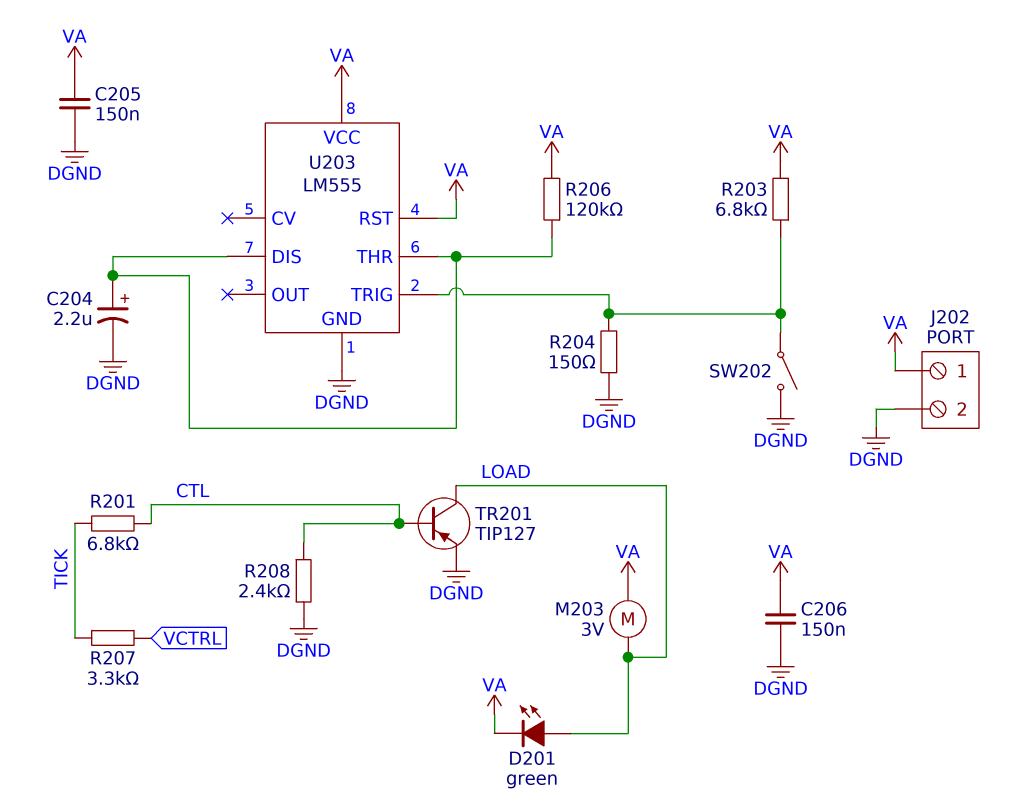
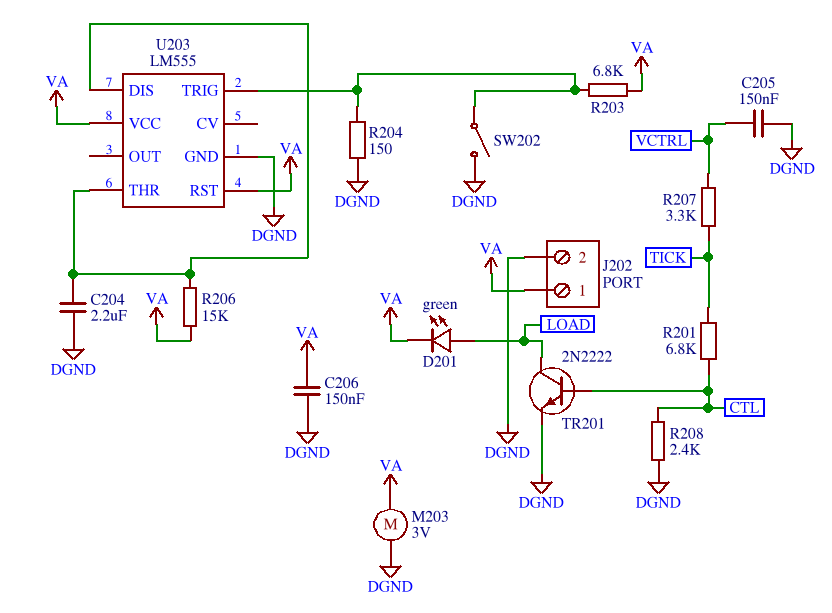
C204: 2.2uF (plus U203/DIS, minus DGND) -> 2.2uF (DGND, U203/DIS)
C205: 150nF (DGND, VA) -> 150nF (DGND, VCTRL)
M203: motor 3V (LOAD, VA) -> motor 3V (DGND, VA)
R206: 120k (U203/DIS, VA) -> 15k (U203/DIS, VA)
TR201: PNP TIP127 (B CTL, C LOAD, E DGND) -> NPN 2N2222 (B CTL, C LOAD, E DGND)

